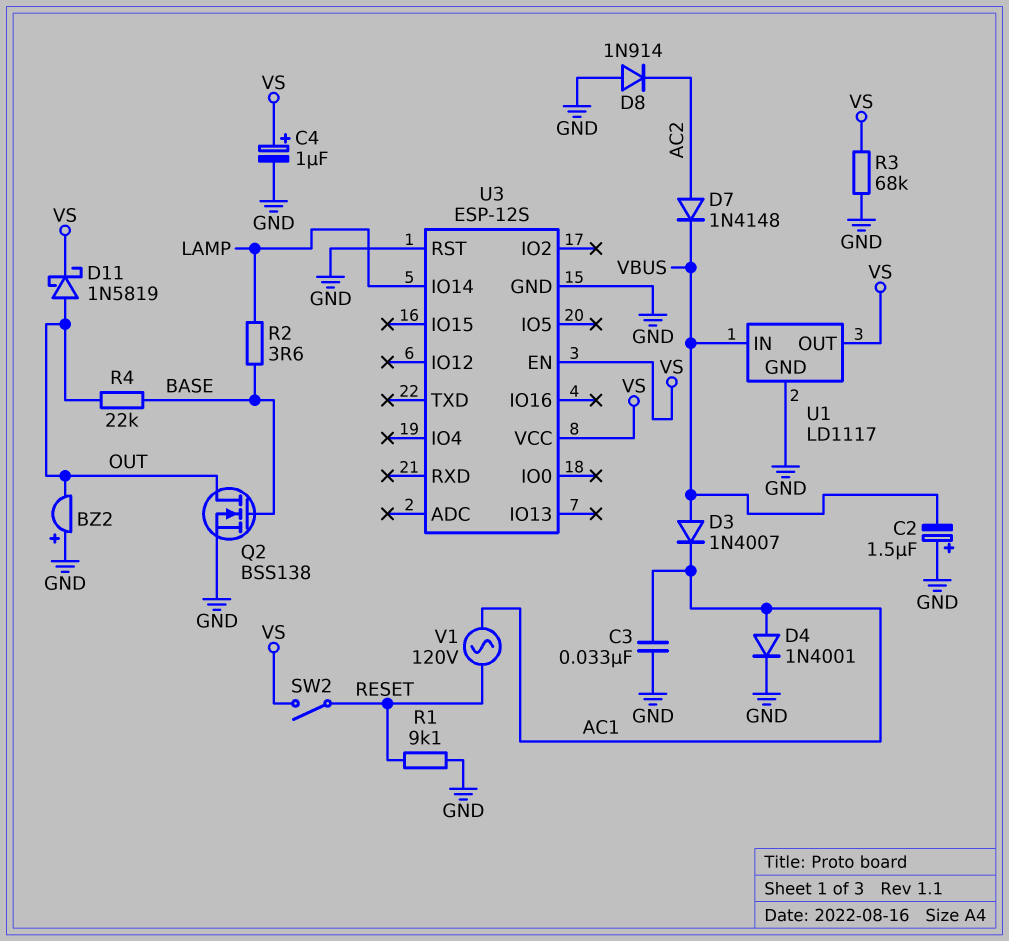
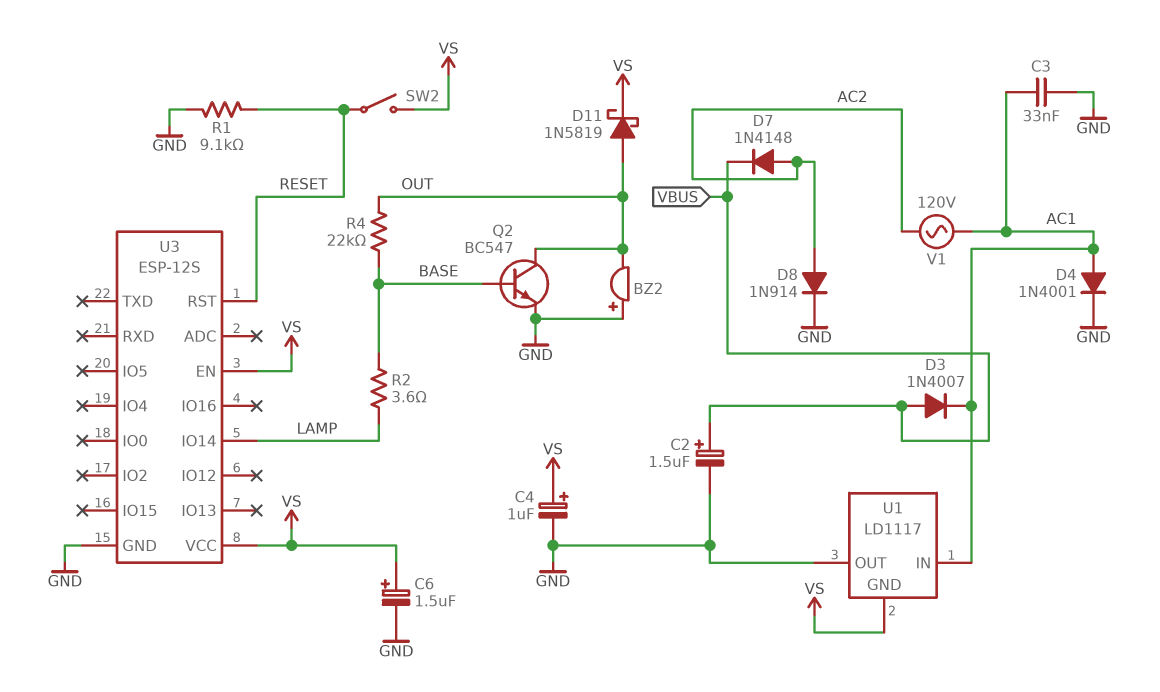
C2: 1.5uF (plus GND, minus VBUS) -> 1.5uF (plus VBUS, minus GND)
C6: none -> 1.5uF (plus VS, minus GND)
D8: diode 1N914 (A GND, K AC2) -> diode 1N914 (A AC2, K GND)
Q2: NMOS BSS138 (G BASE, D OUT, S GND) -> NPN BC547 (B BASE, C OUT, E GND)
R3: 68k (GND, VS) -> none
U1 pin GND: GND -> VS
U1 pin IN: VBUS -> AC1
U1 pin OUT: VS -> GND
U3 pin RST: GND -> RESET
V1: AC 120V (AC1, RESET) -> AC 120V (AC1, AC2)

